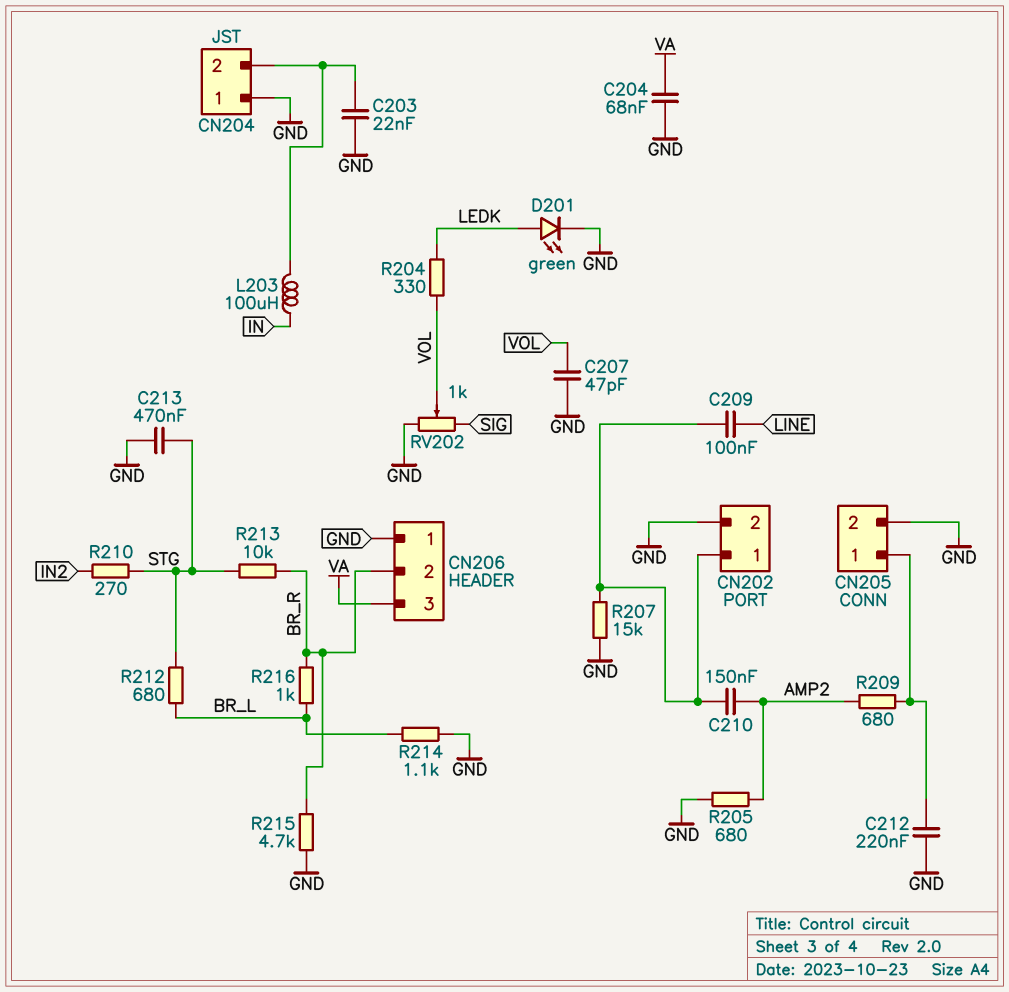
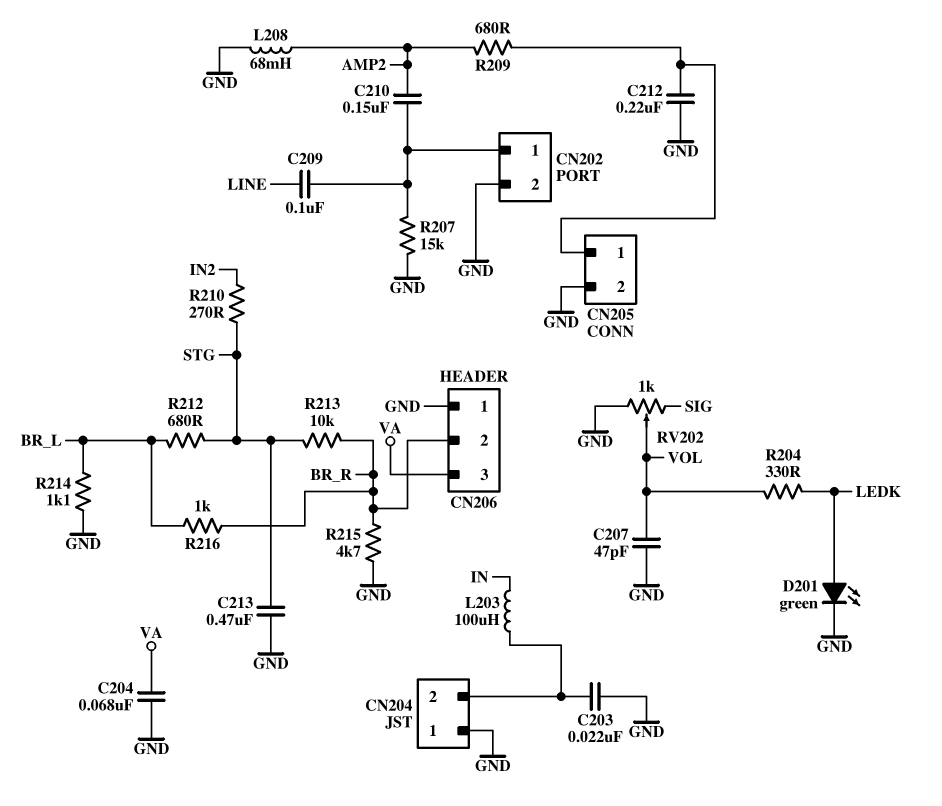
L208: none -> 68mH (AMP2, GND)
R205: 680 (AMP2, GND) -> none

